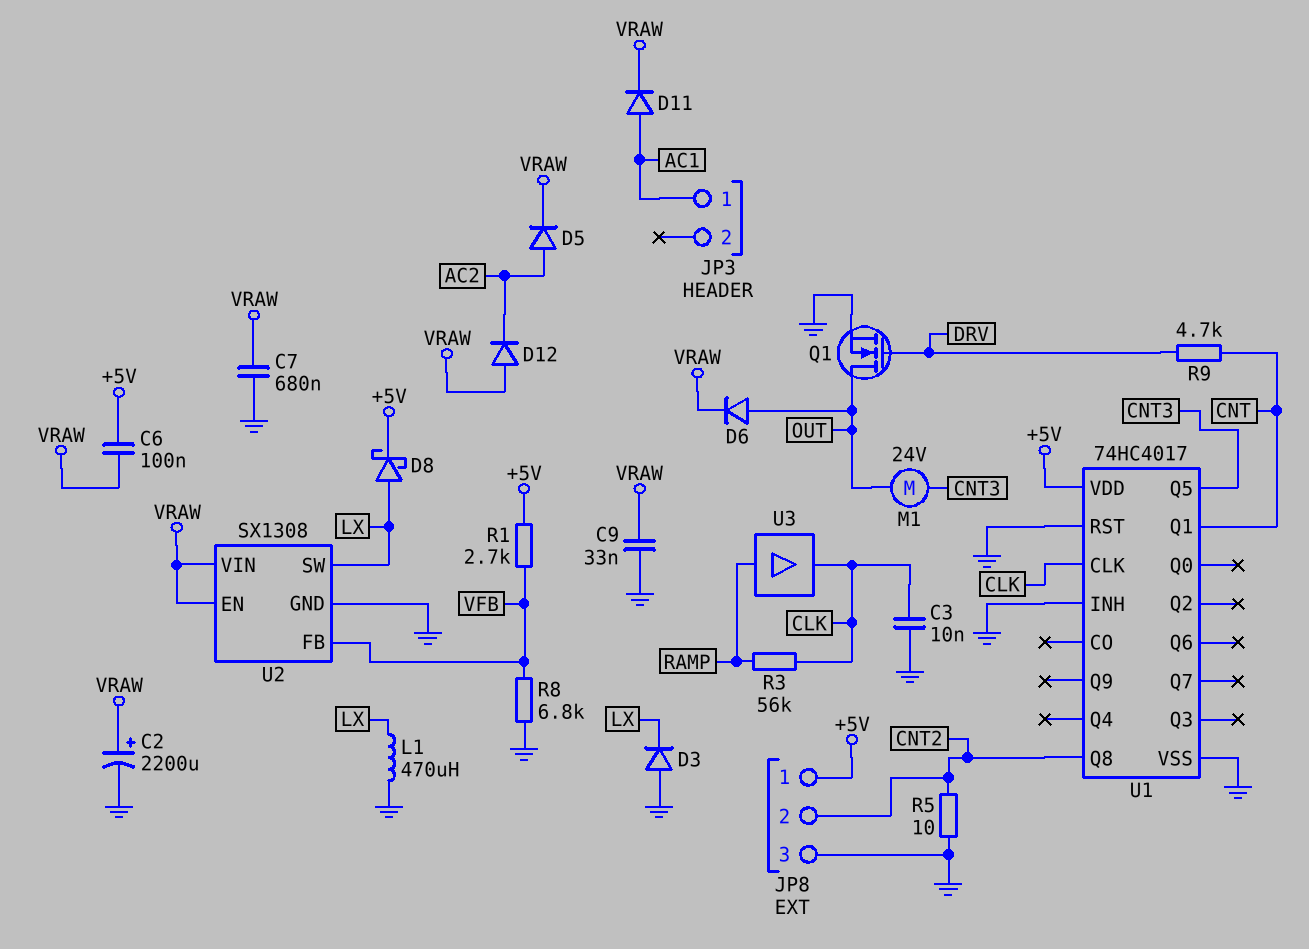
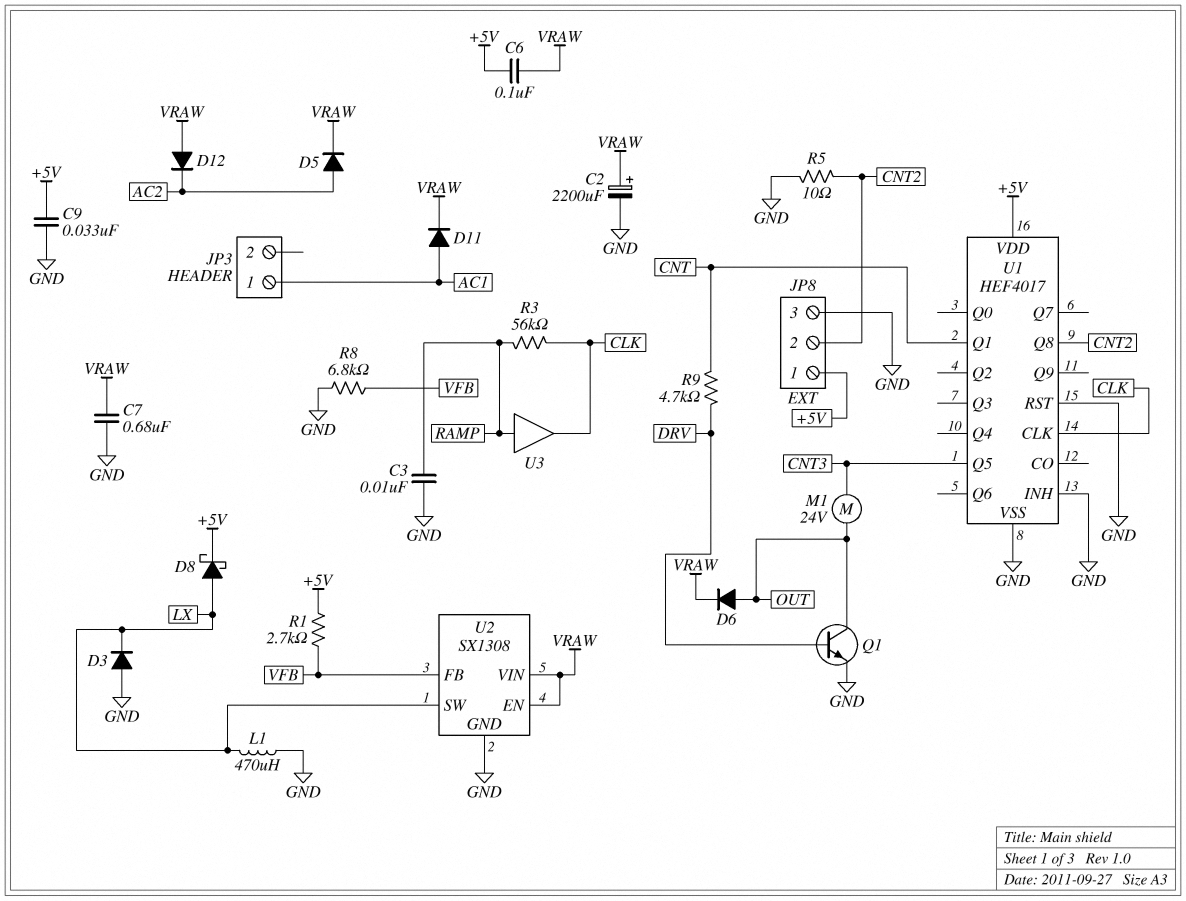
C3: 10nF (CLK, GND) -> 10nF (GND, RAMP)
C9: 33nF (GND, VRAW) -> 33nF (+5V, GND)
Q1: NMOS (G DRV, D OUT, S GND) -> NPN (B DRV, C OUT, E GND)
U1: 74HC4017 -> HEF4017

